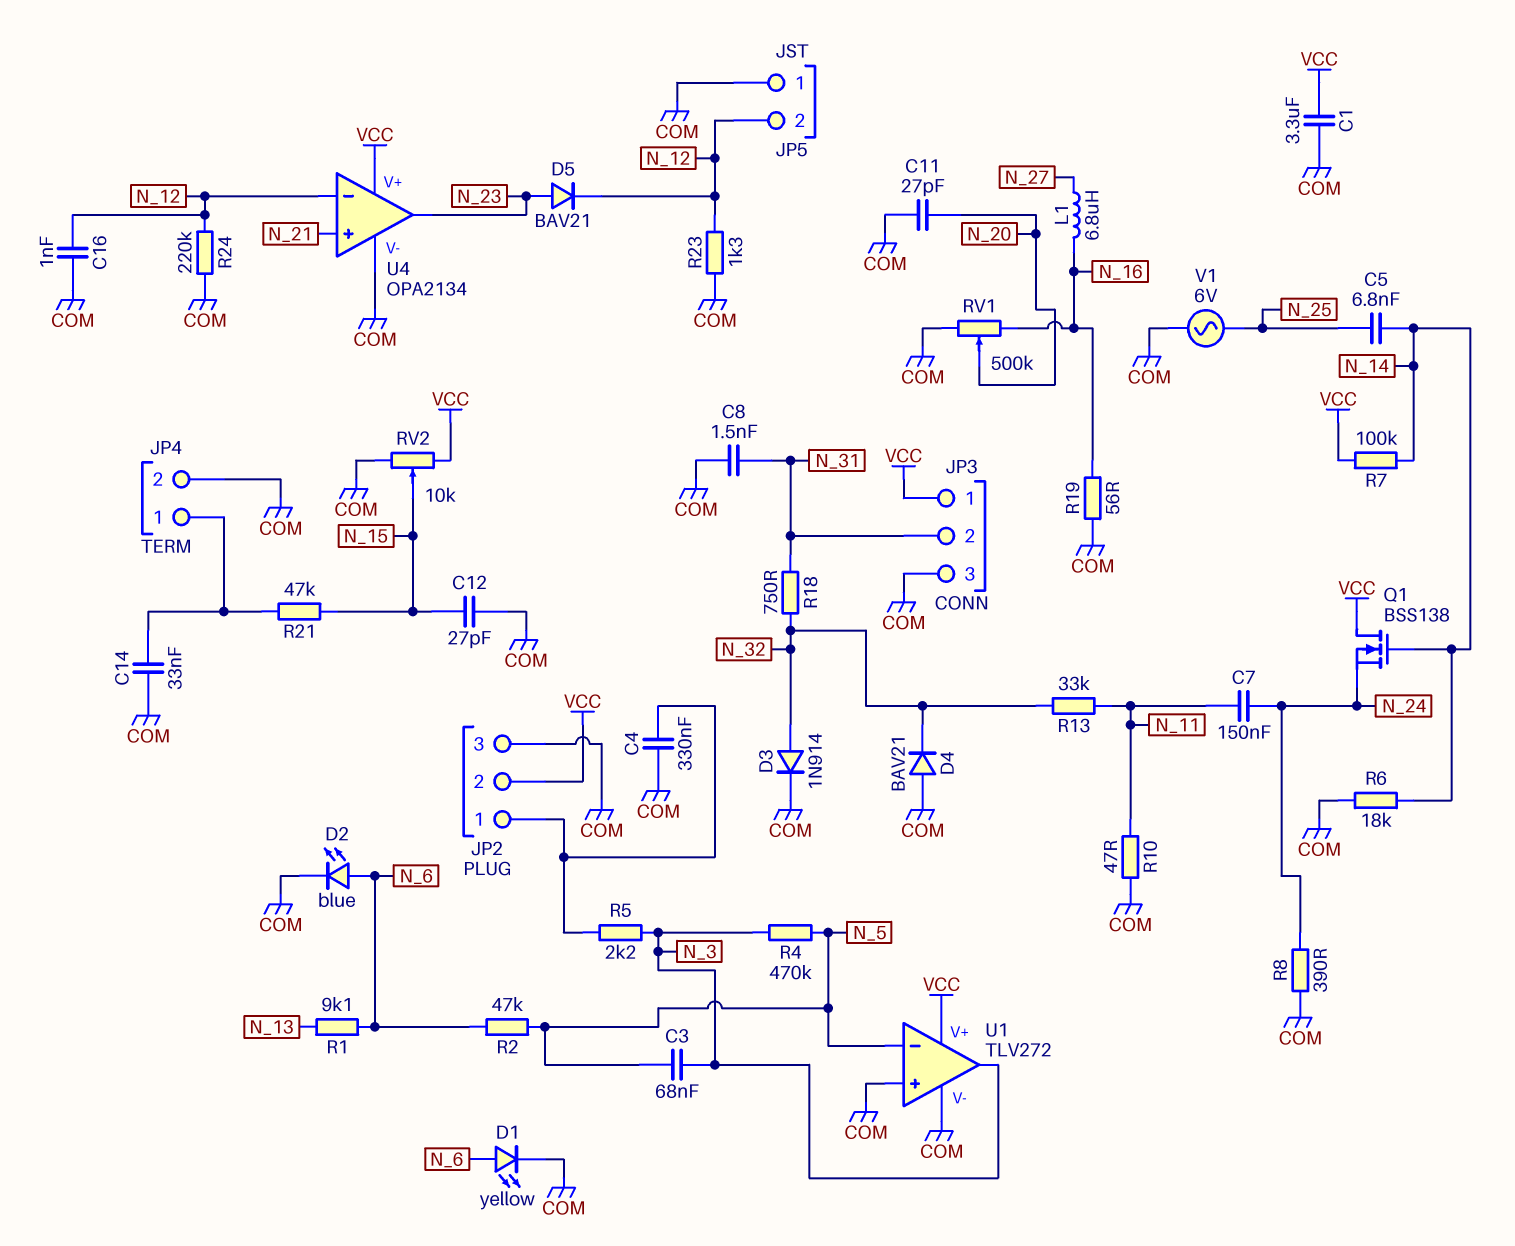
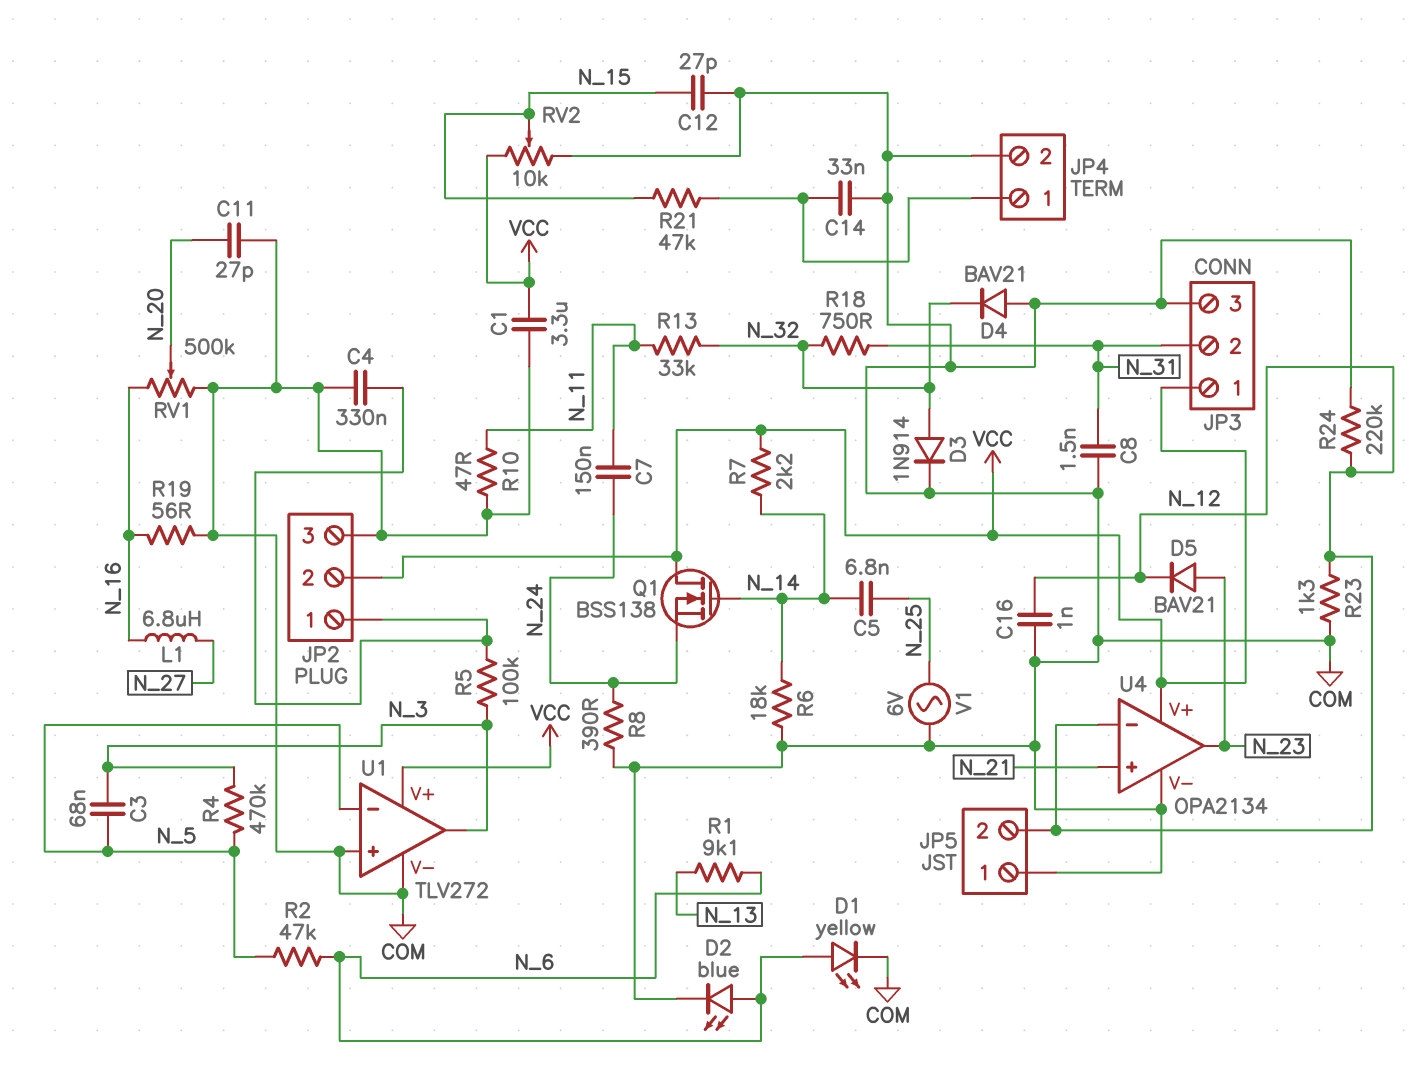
R5: 2.2k (JP2/1, N_3) -> 100k (JP2/1, N_3)
R7: 100k (N_14, VCC) -> 2.2k (N_14, VCC)

